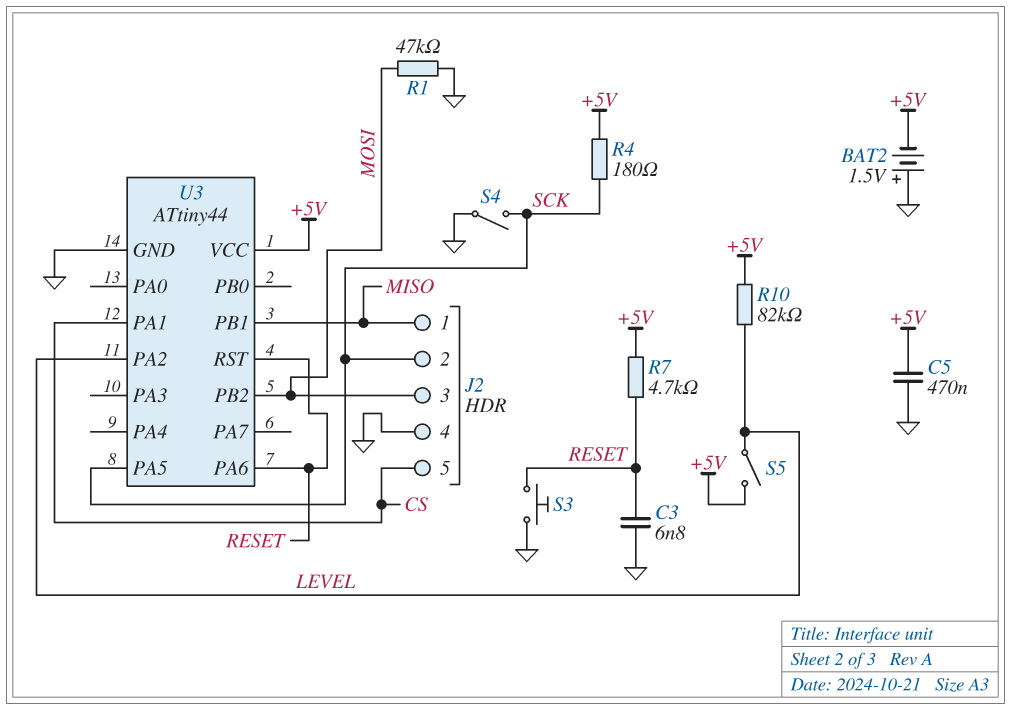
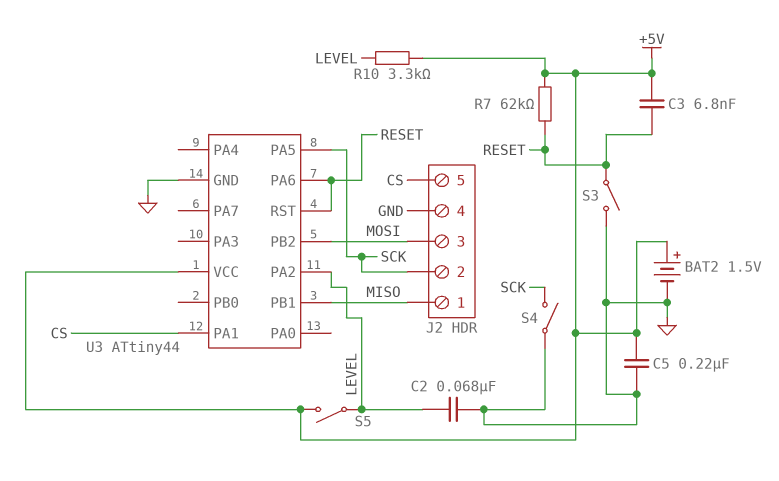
BAT2: 1.5V (plus GND, minus +5V) -> 1.5V (plus +5V, minus GND)
C2: none -> 68nF (GND, LEVEL)
C3: 6.8nF (GND, RESET) -> 6.8nF (+5V, RESET)
C5: 470nF (+5V, GND) -> 220nF (+5V, GND)
R1: 47k (GND, MOSI) -> none
R4: 180 (+5V, SCK) -> none
R7: 4.7k (+5V, RESET) -> 62k (+5V, RESET)
R10: 82k (+5V, LEVEL) -> 3.3k (+5V, LEVEL)
S3: button (GND, RESET) -> switch (GND, RESET)

